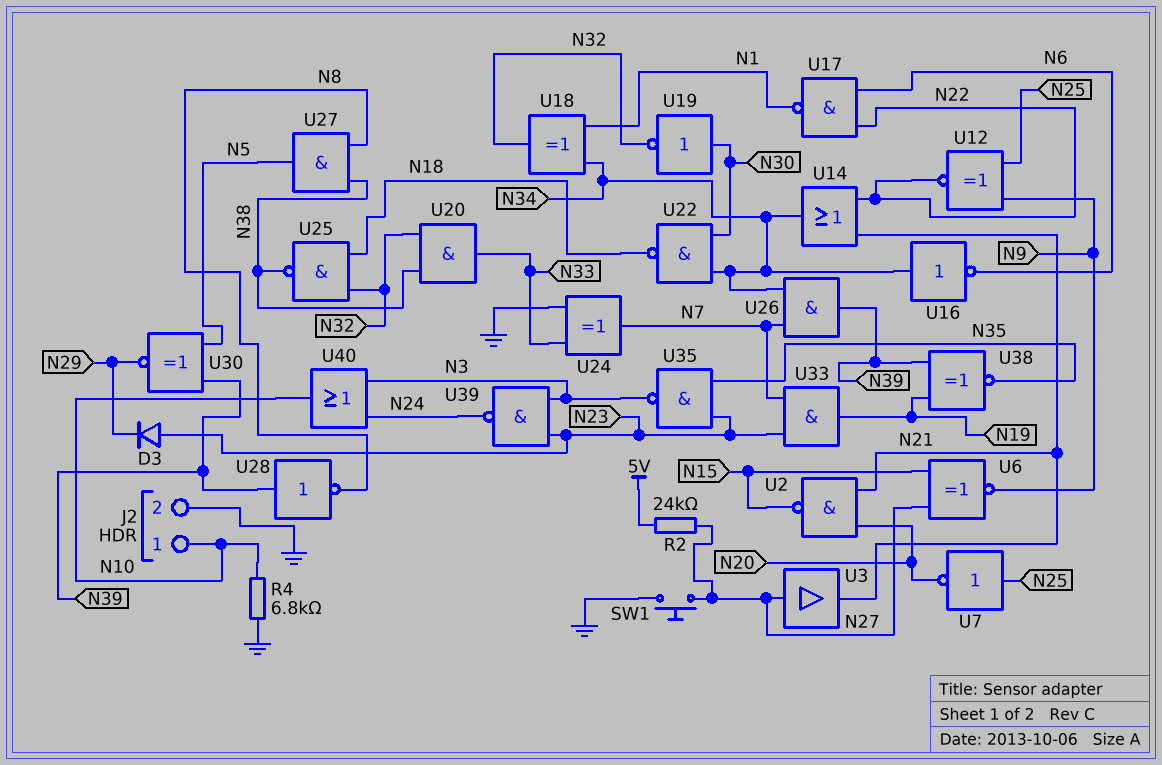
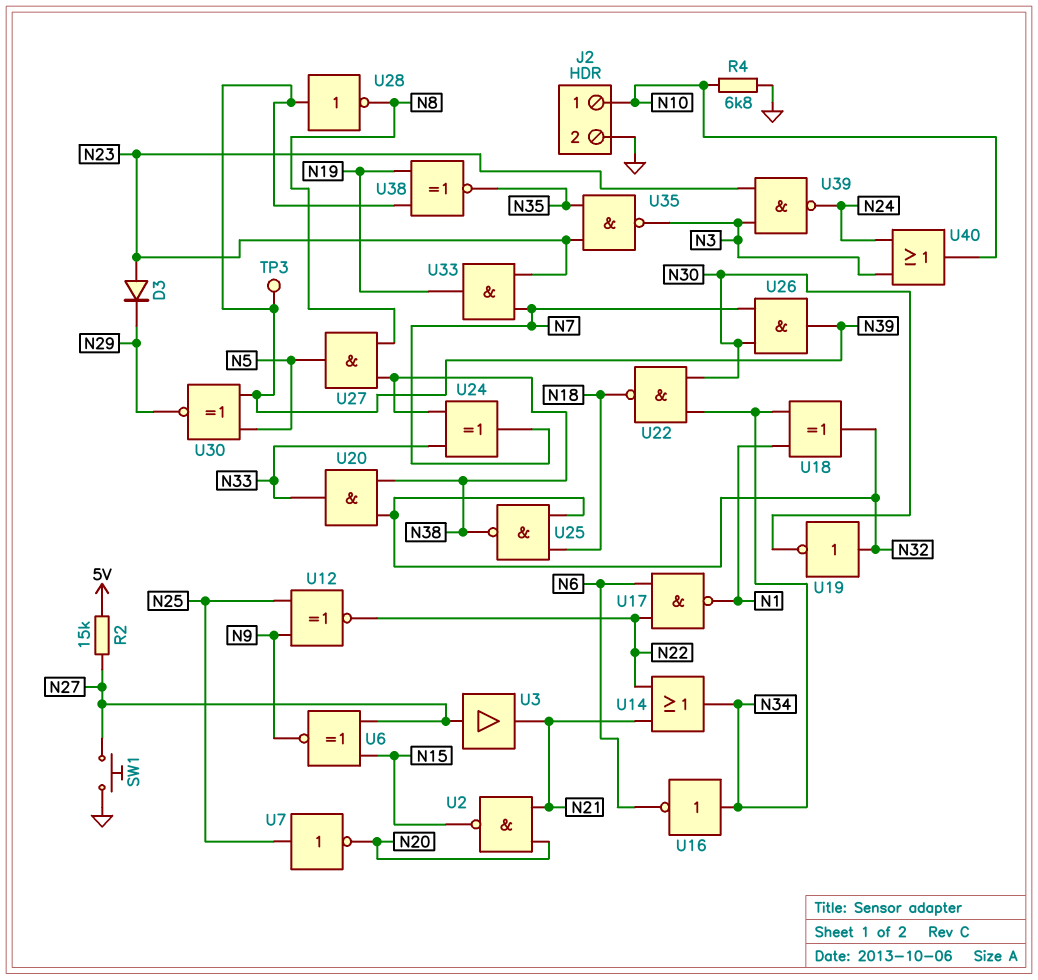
R2: 24k (5V, N27) -> 15k (5V, N27)
TP3: none -> test point (N39)
U19: NOT (in N30, out N32) -> NOT (in N32, out N30)
U24: XOR (in GND, in N33, out N7) -> XOR (in N33, in N38, out N7)
U26: AND (in N7, in N34, out N39) -> AND (in N7, in N30, out N39)

